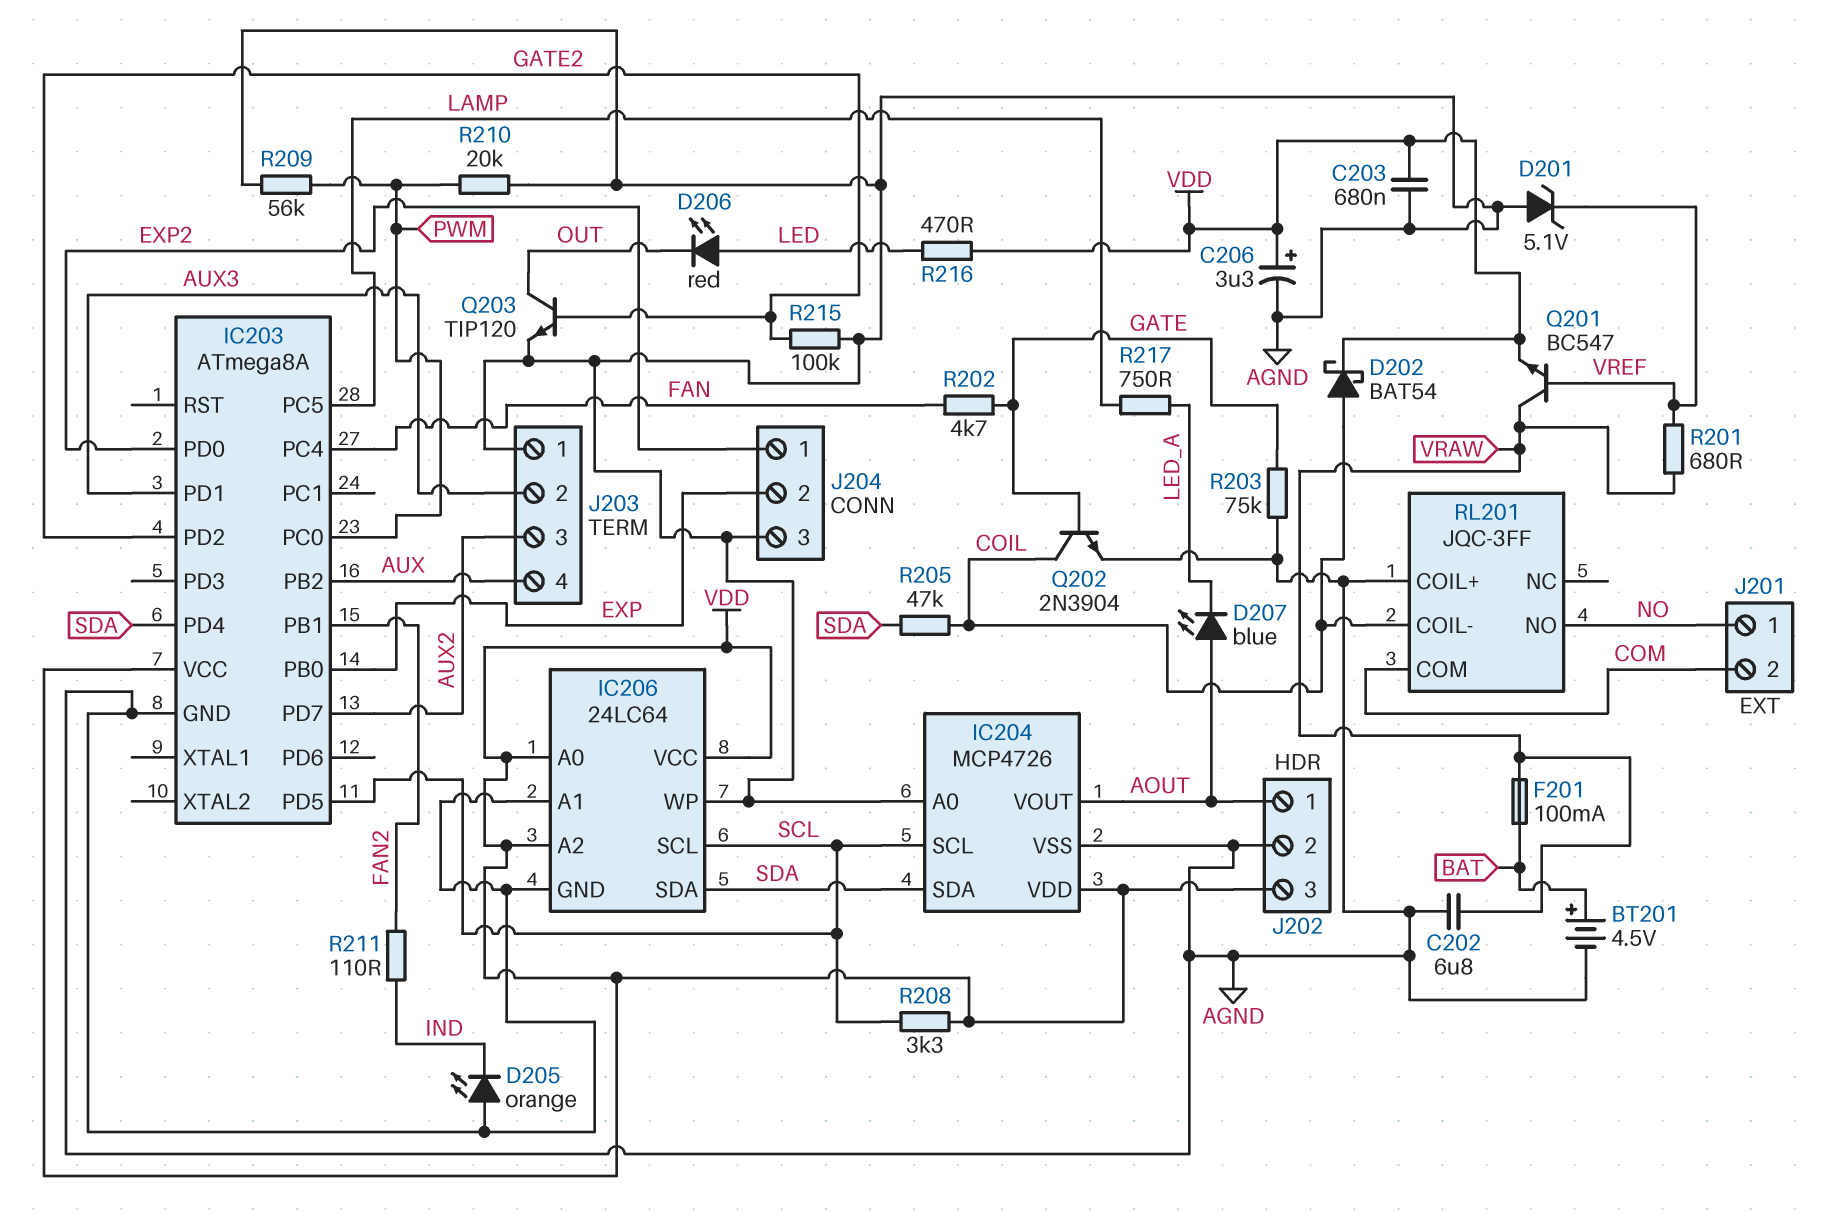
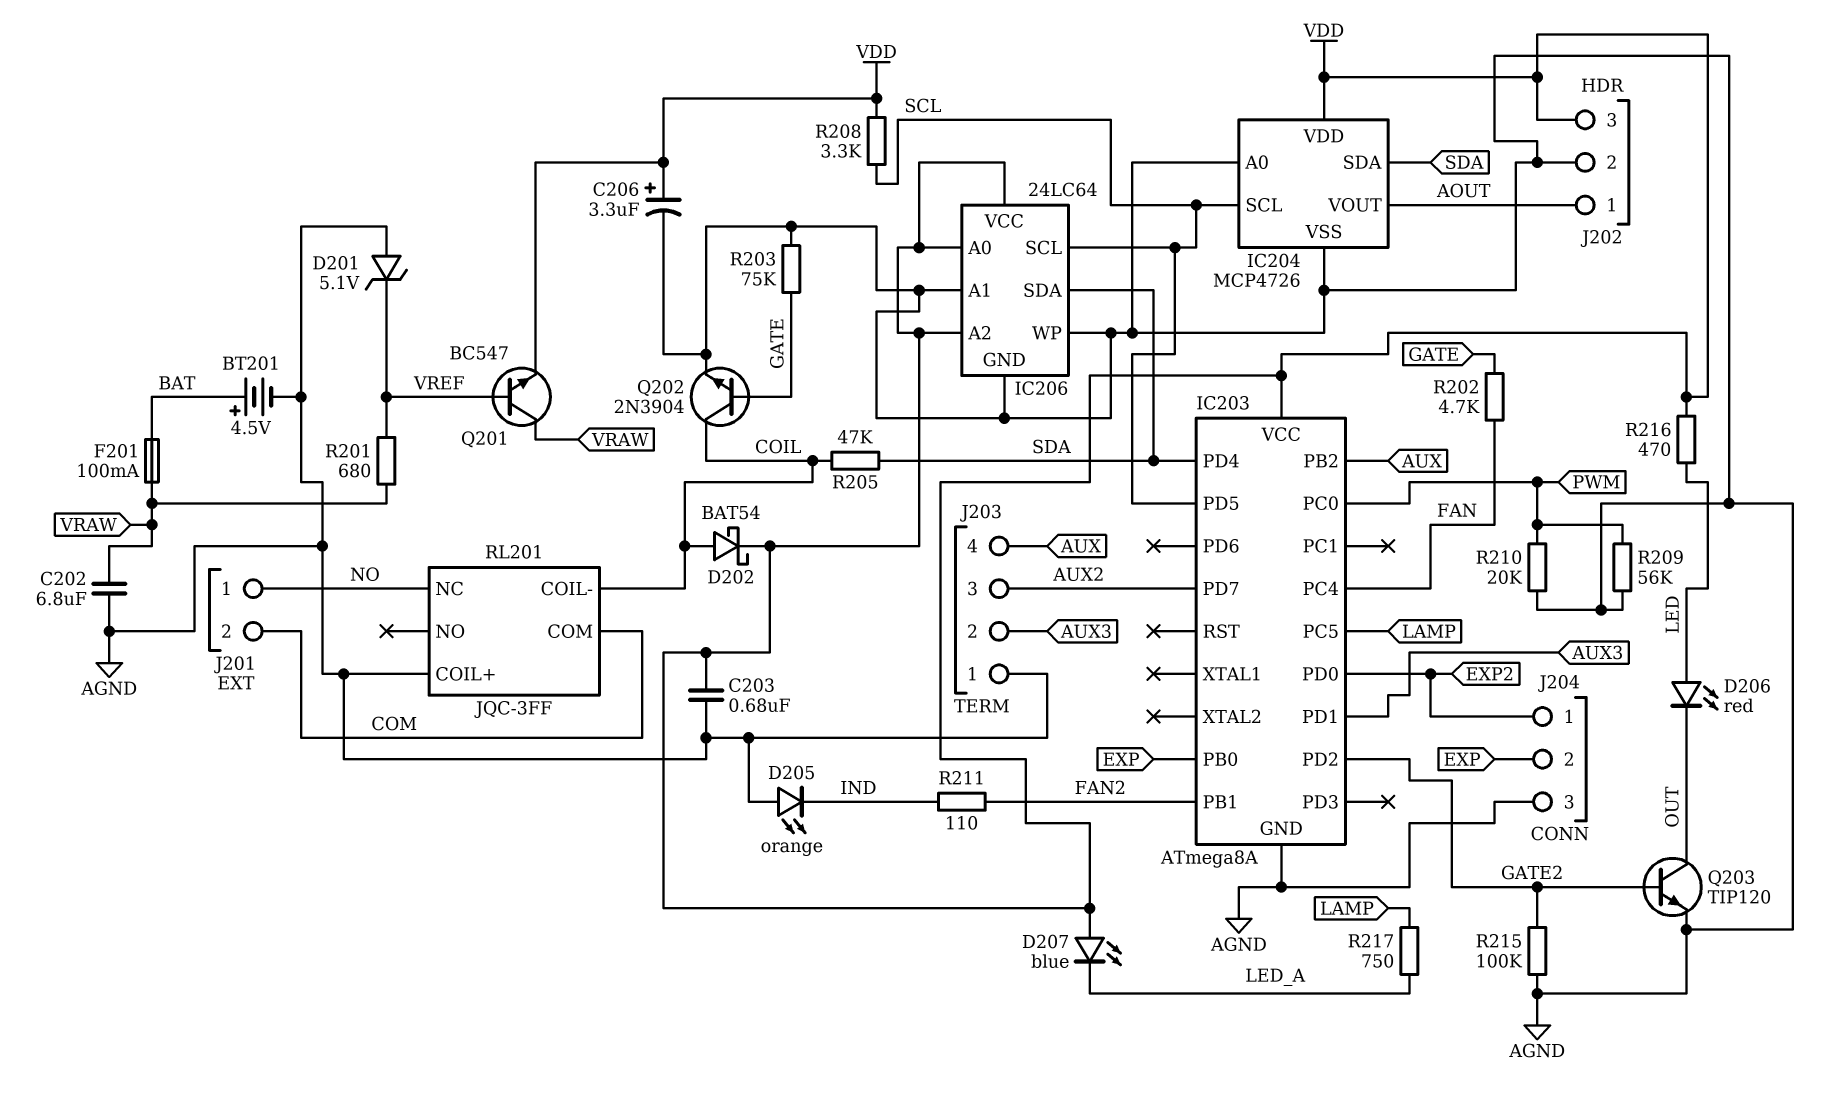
D207: LED blue (A AOUT, K LED_A) -> LED blue (A VDD, K LED_A)
RL201 pin NC: none -> NO
RL201 pin NO: NO -> none

